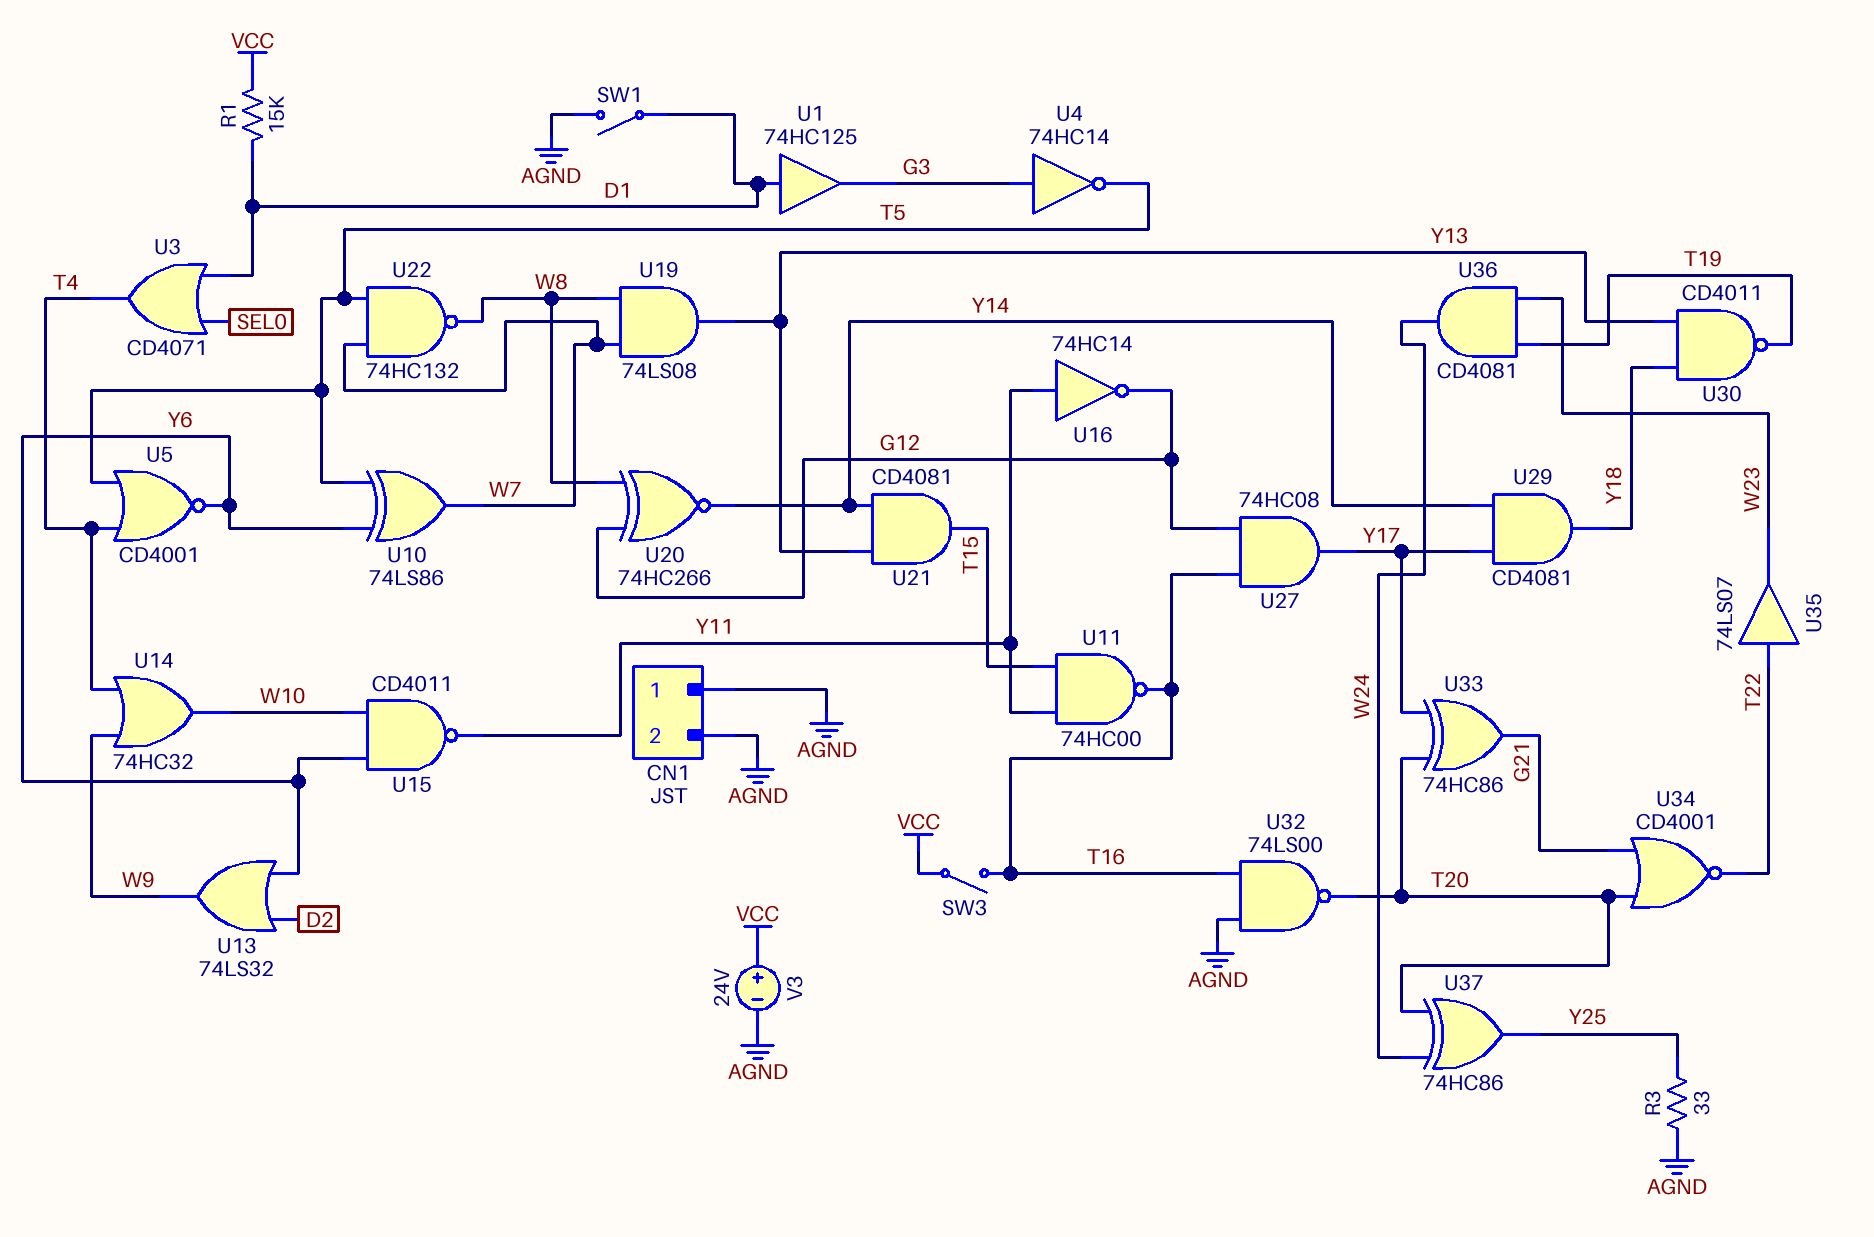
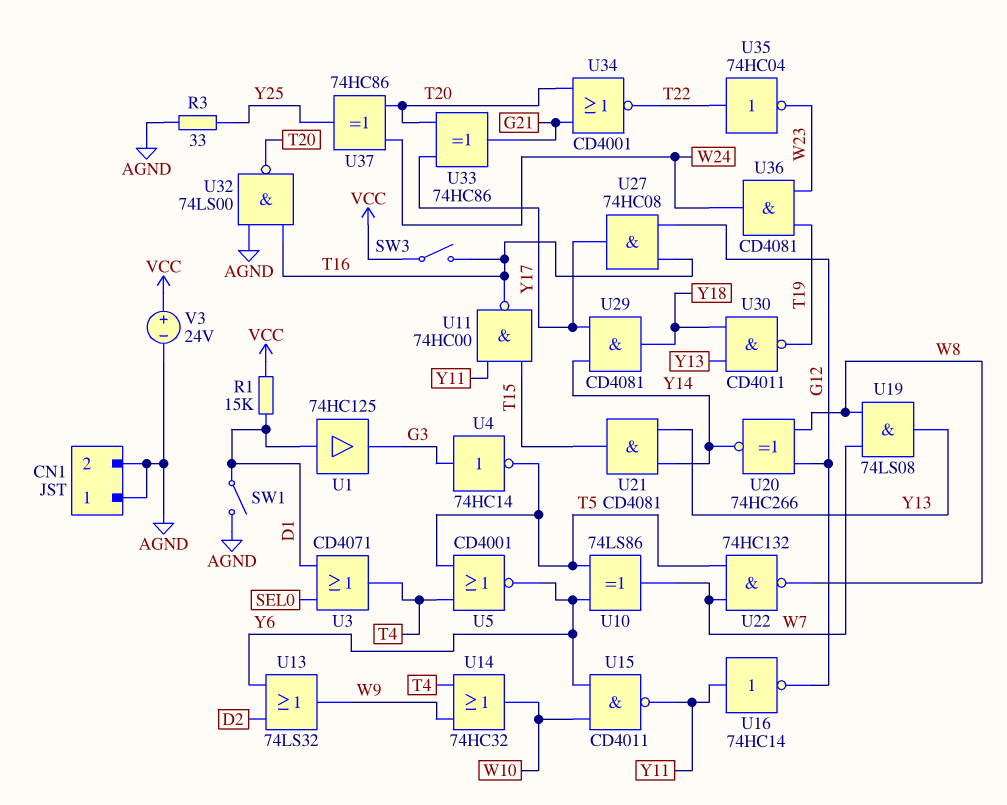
U35: buffer 74LS07 (in T22, out W23) -> NOT 74HC04 (in T22, out W23)

